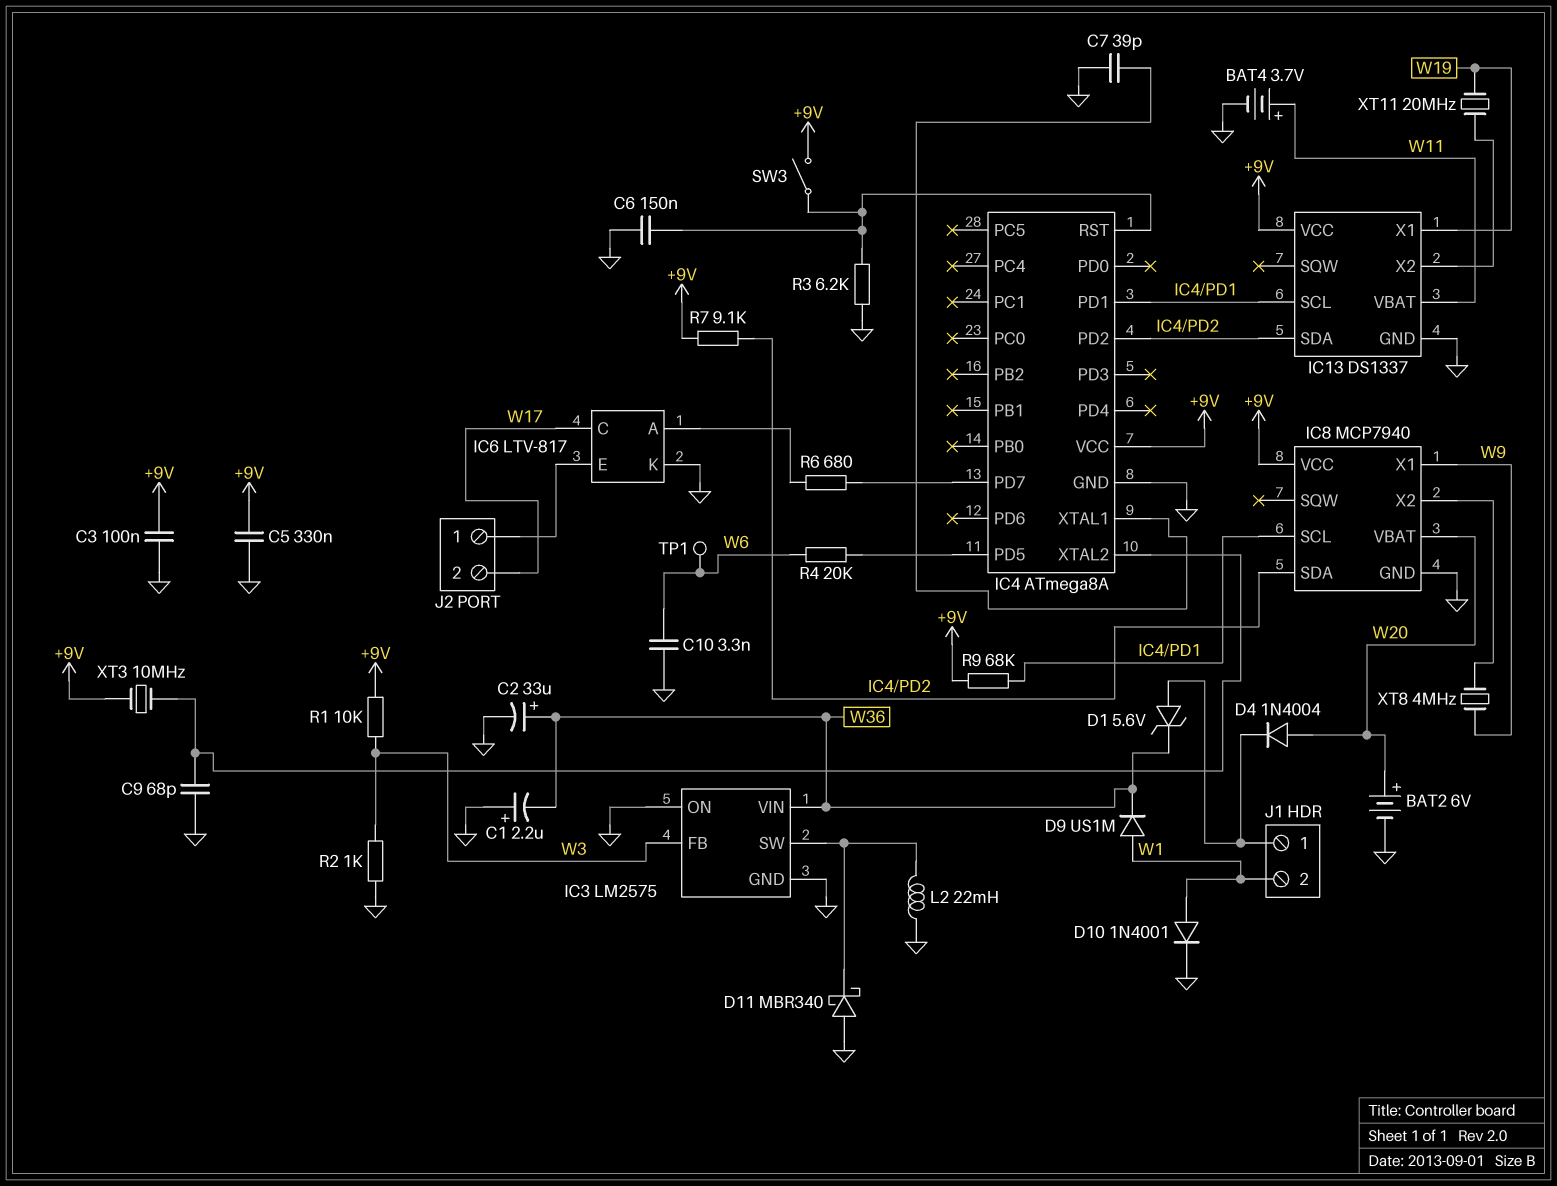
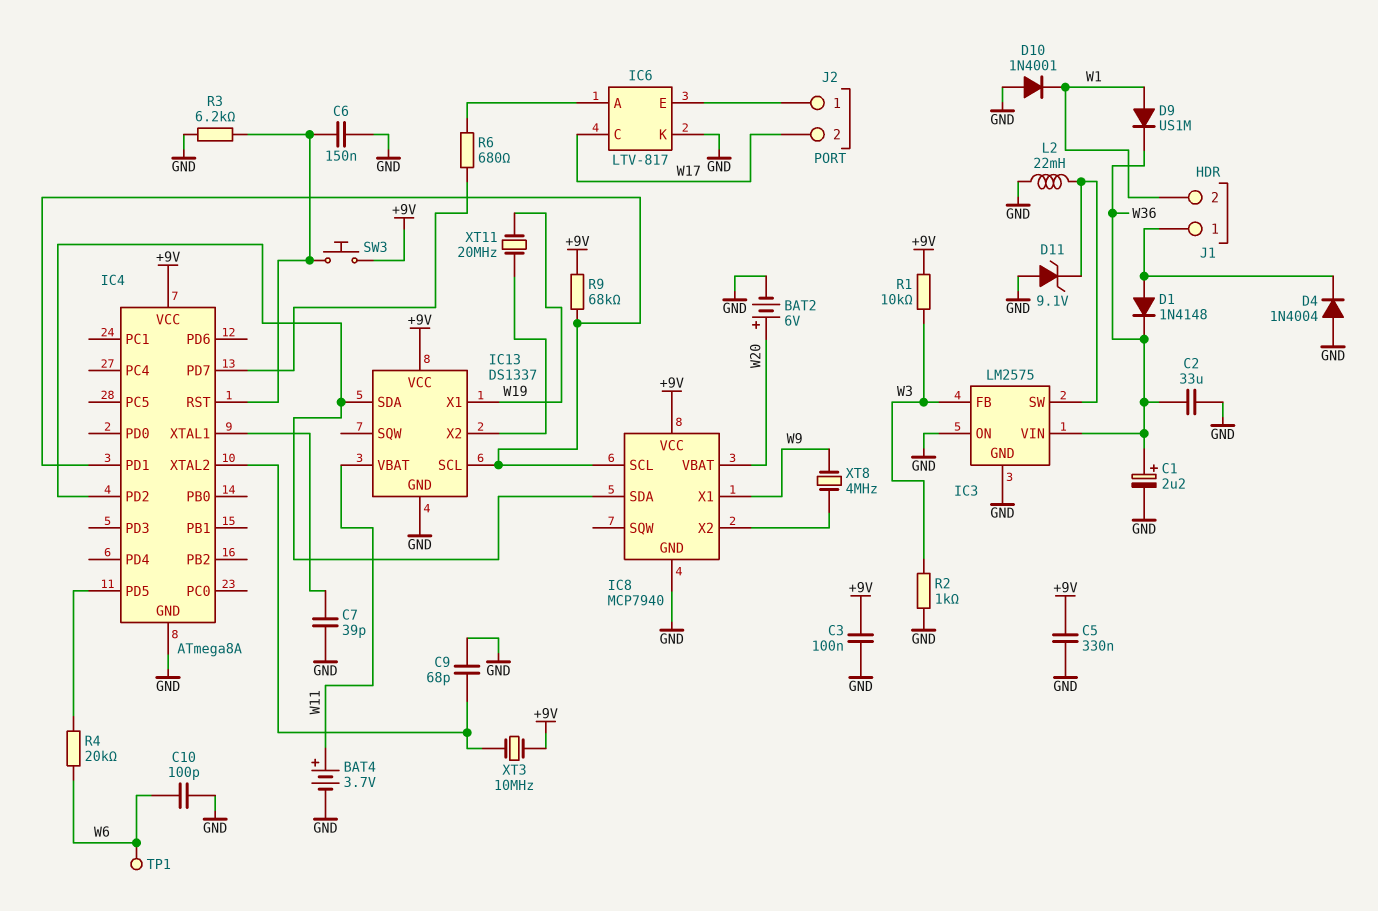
C1: 2.2uF (plus GND, minus W36) -> 2.2uF (plus W36, minus GND)
C2: 33uF (plus W36, minus GND) -> 33uF (GND, W36)
C10: 3.3nF (GND, W6) -> 100pF (GND, W6)
D1: zener 5.6V (A J1/1, K W36) -> diode 1N4148 (A J1/1, K W36)
D4: diode 1N4004 (A W20, K J1/1) -> diode 1N4004 (A GND, K J1/1)
D10: diode 1N4001 (A W1, K GND) -> diode 1N4001 (A GND, K W1)
D11: schottky MBR340 (A GND, K IC3/SW) -> zener 9.1V (A GND, K IC3/SW)
R7: 9.1k (+9V, IC4/PD2) -> none
SW3: switch (+9V, IC4/RST) -> button (+9V, IC4/RST)

